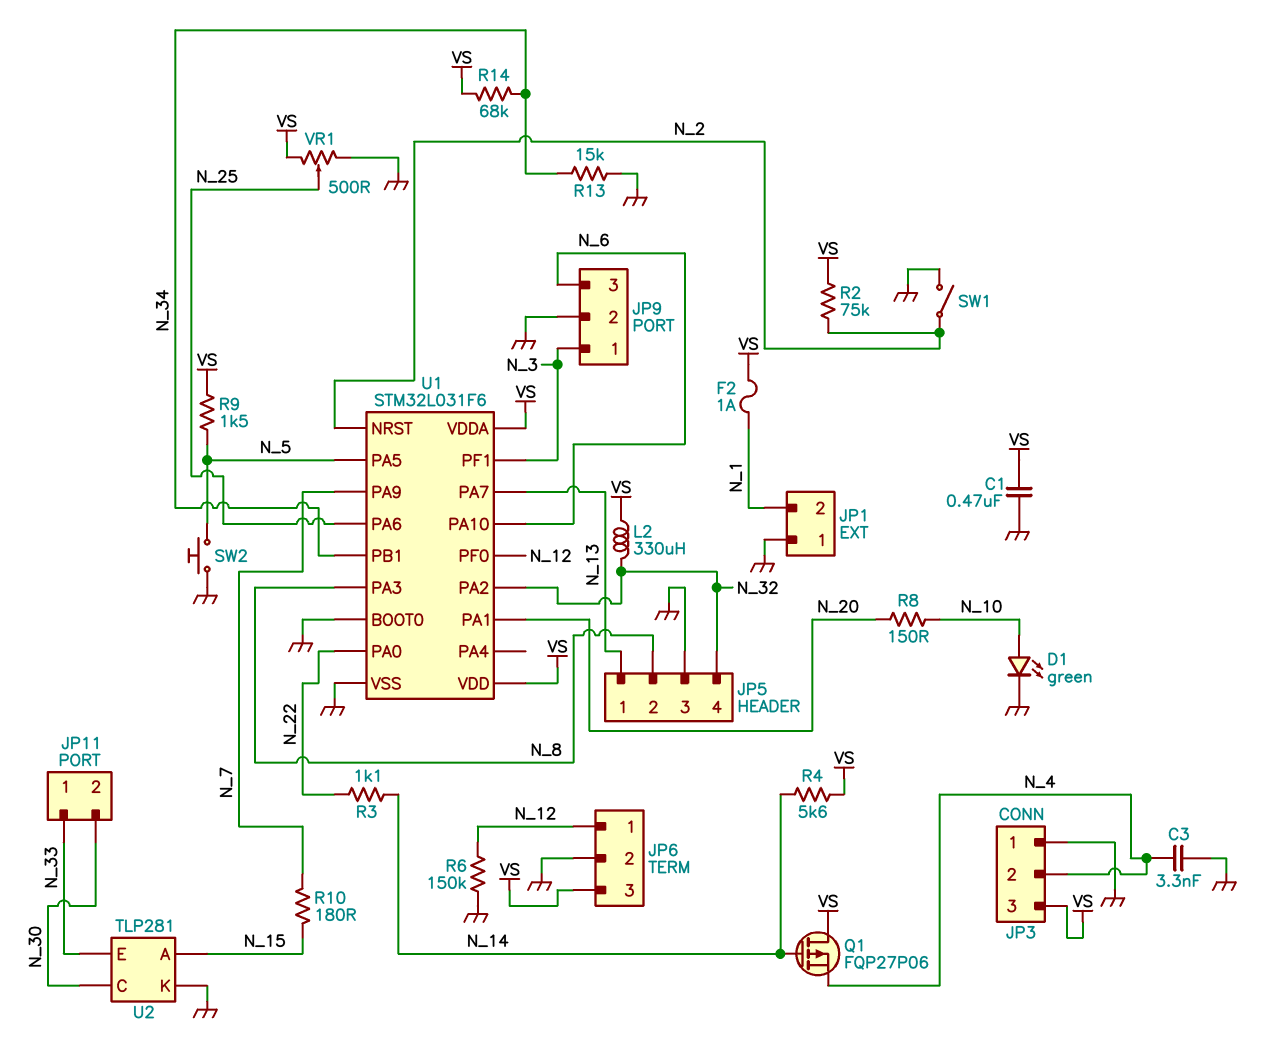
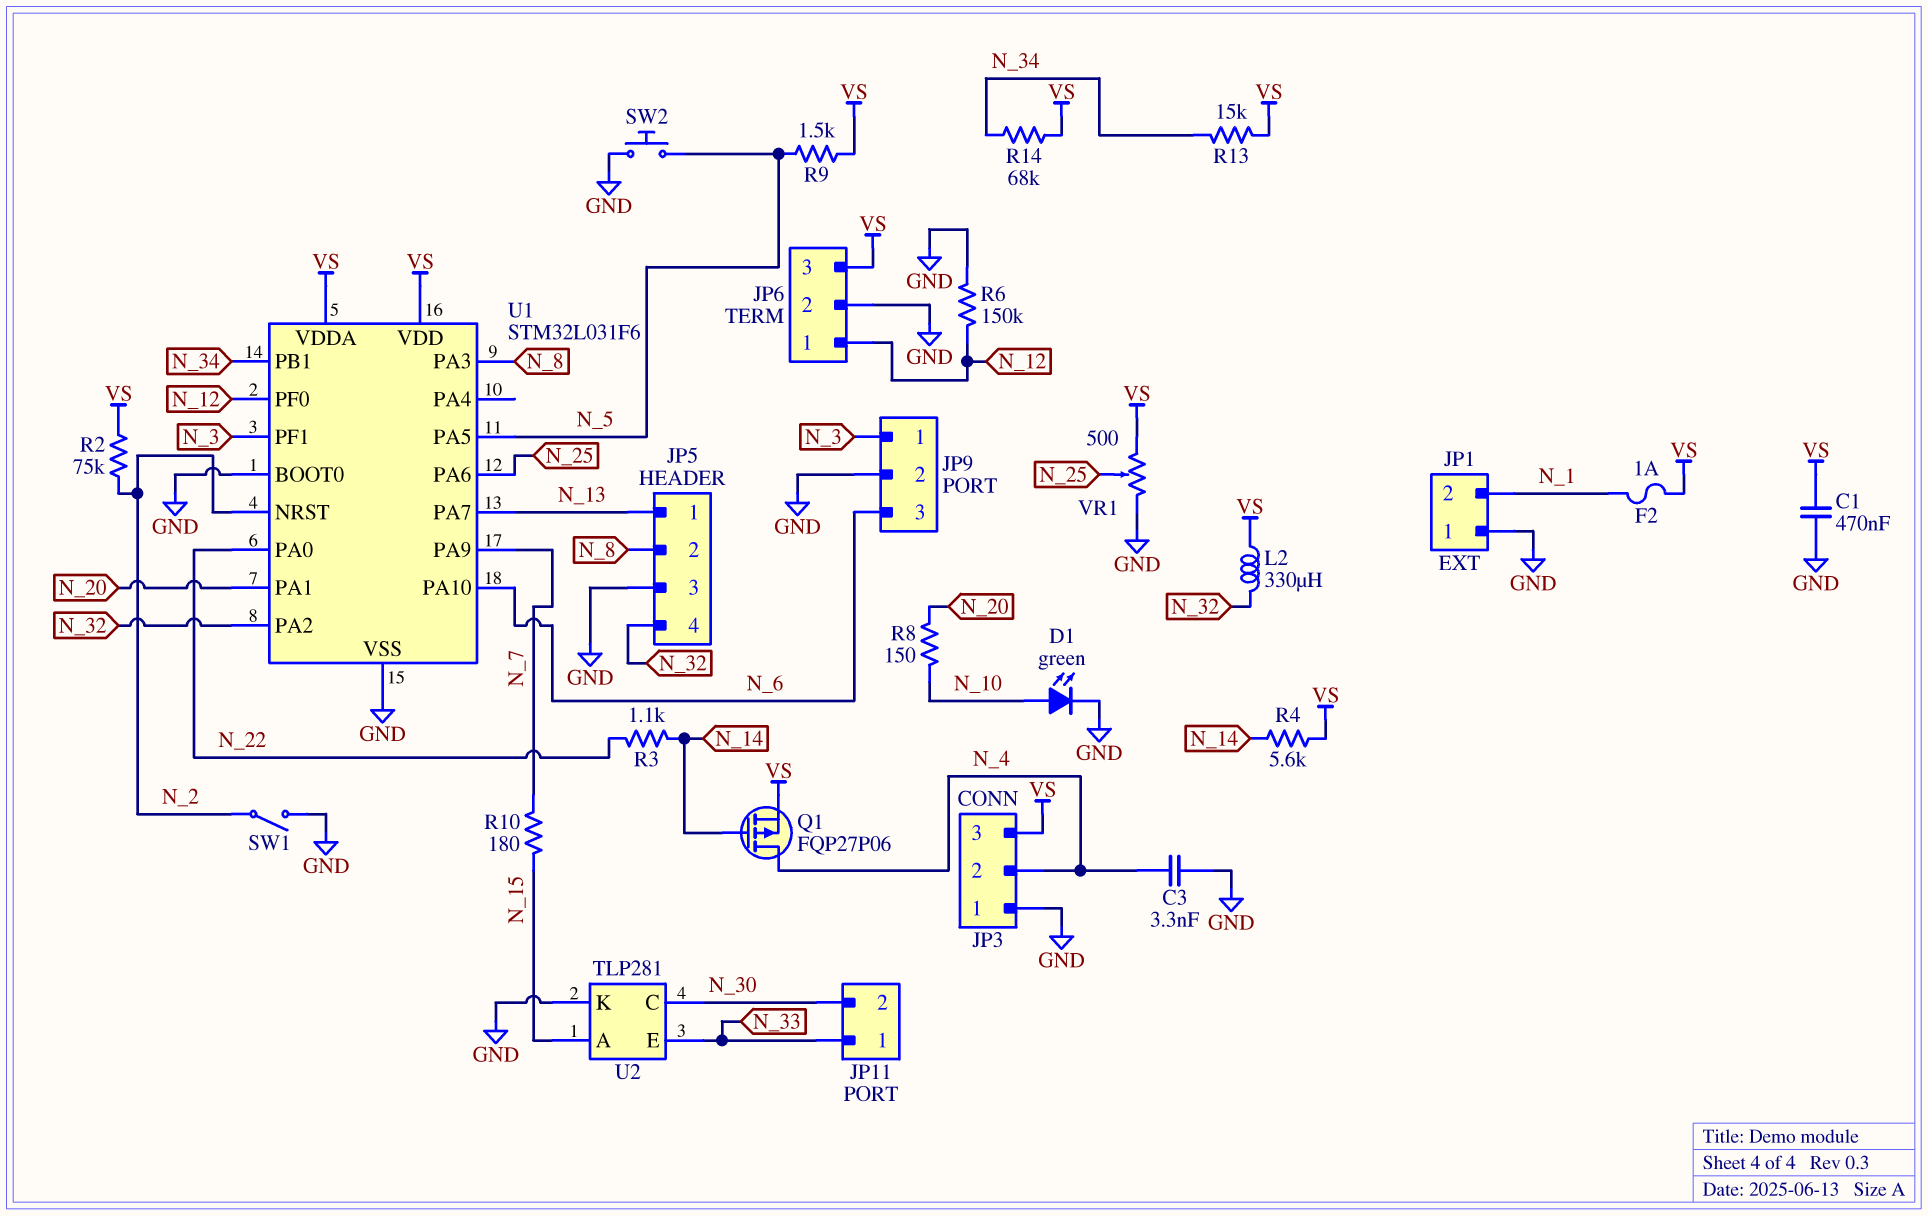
Q1: PMOS FQP27P06 (G N_14, D VS, S N_4) -> PMOS FQP27P06 (G N_14, D N_4, S VS)
R13: 15k (GND, N_34) -> 15k (N_34, VS)

